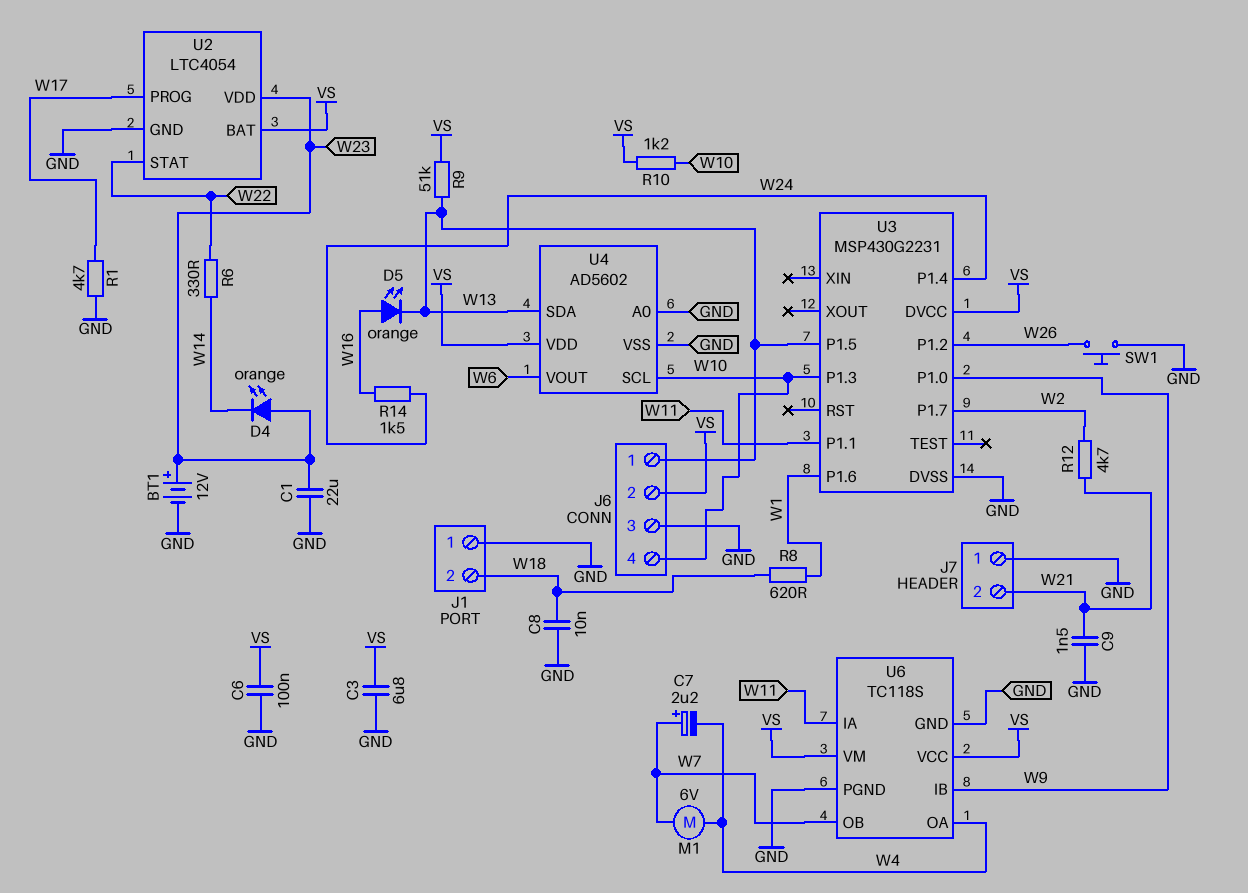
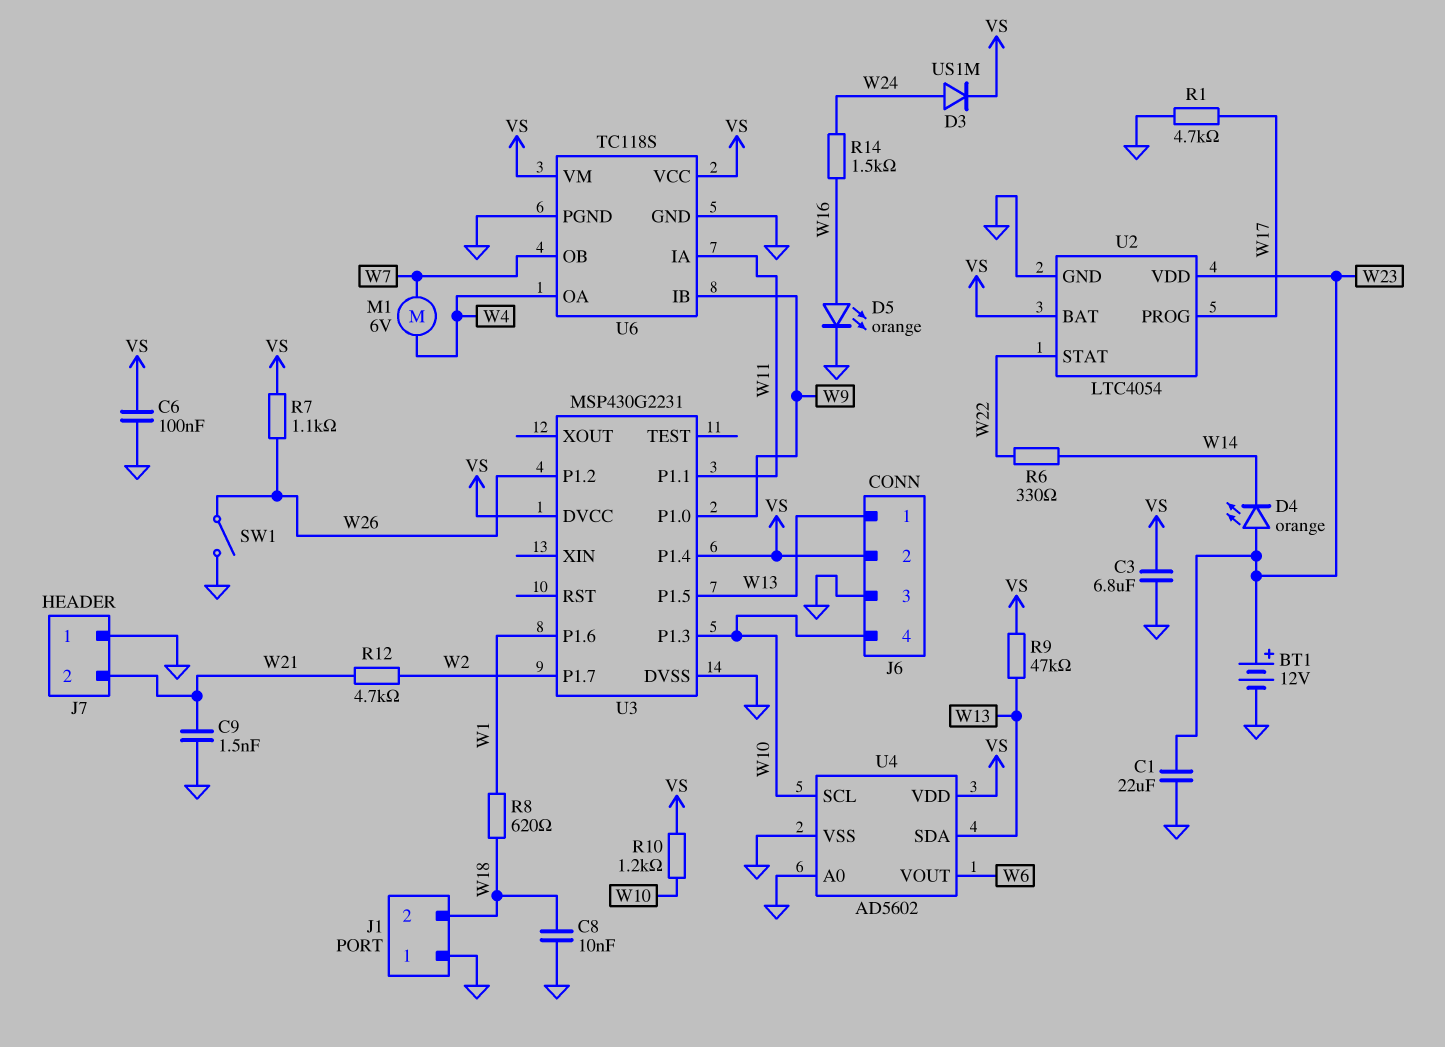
C7: 2.2uF (plus W7, minus W4) -> none
D3: none -> diode US1M (A W24, K VS)
D5: LED orange (A W16, K W13) -> LED orange (A W16, K GND)
R7: none -> 1.1k (VS, W26)
R9: 51k (VS, W13) -> 47k (VS, W13)
SW1: button (GND, W26) -> switch (GND, W26)
U3 pin P1.4: W24 -> VS

